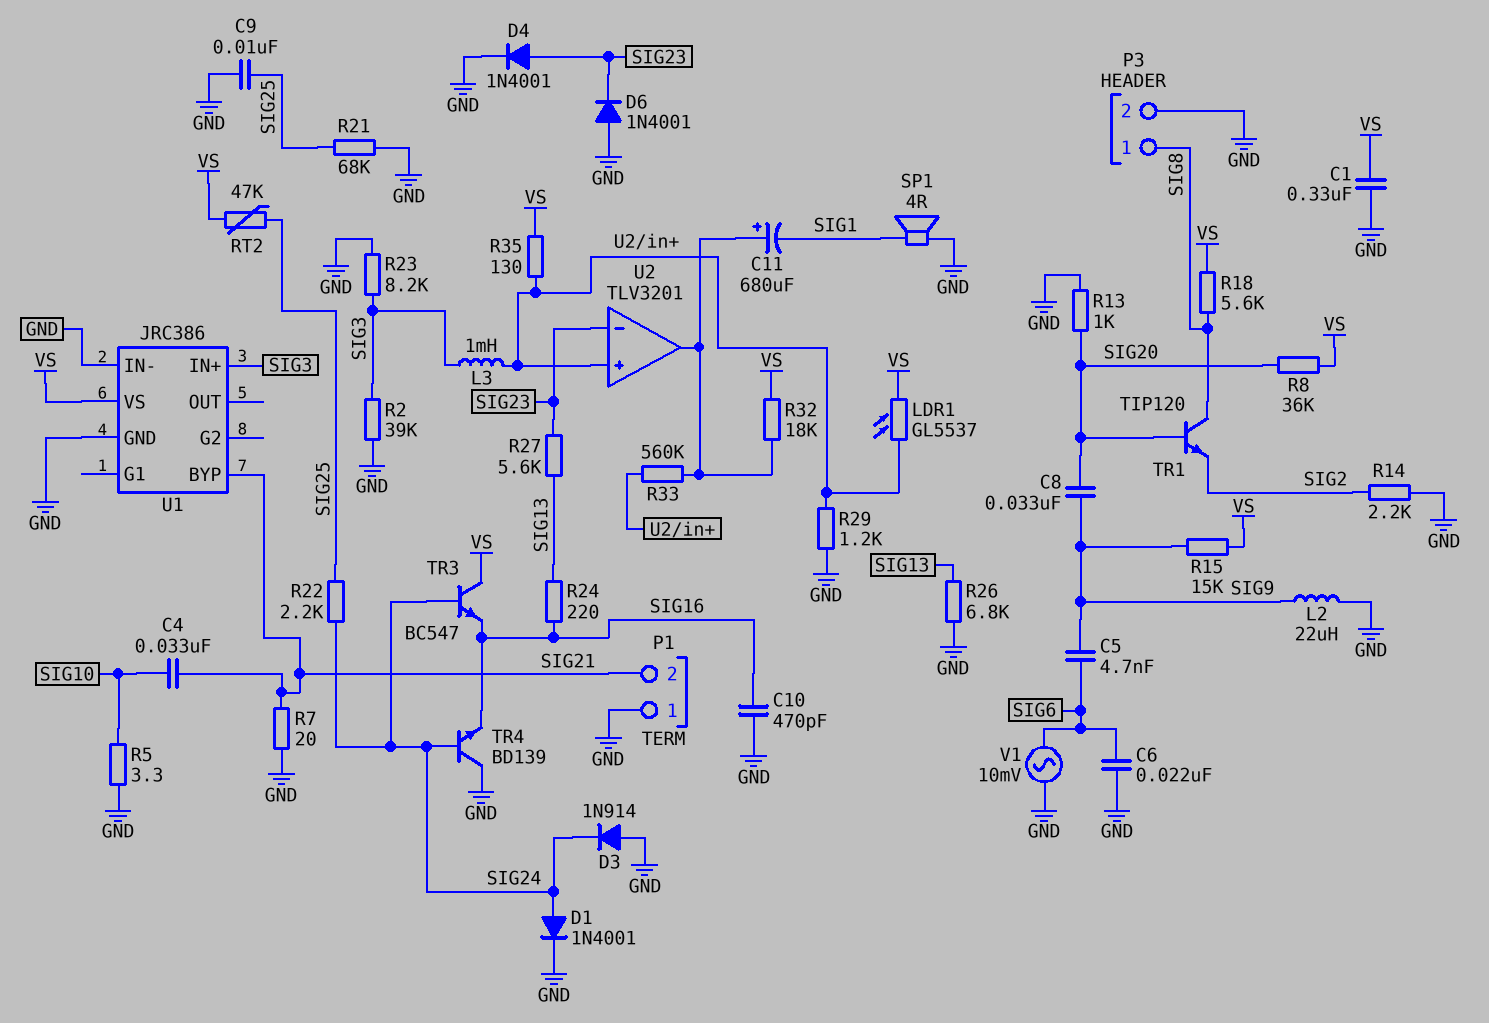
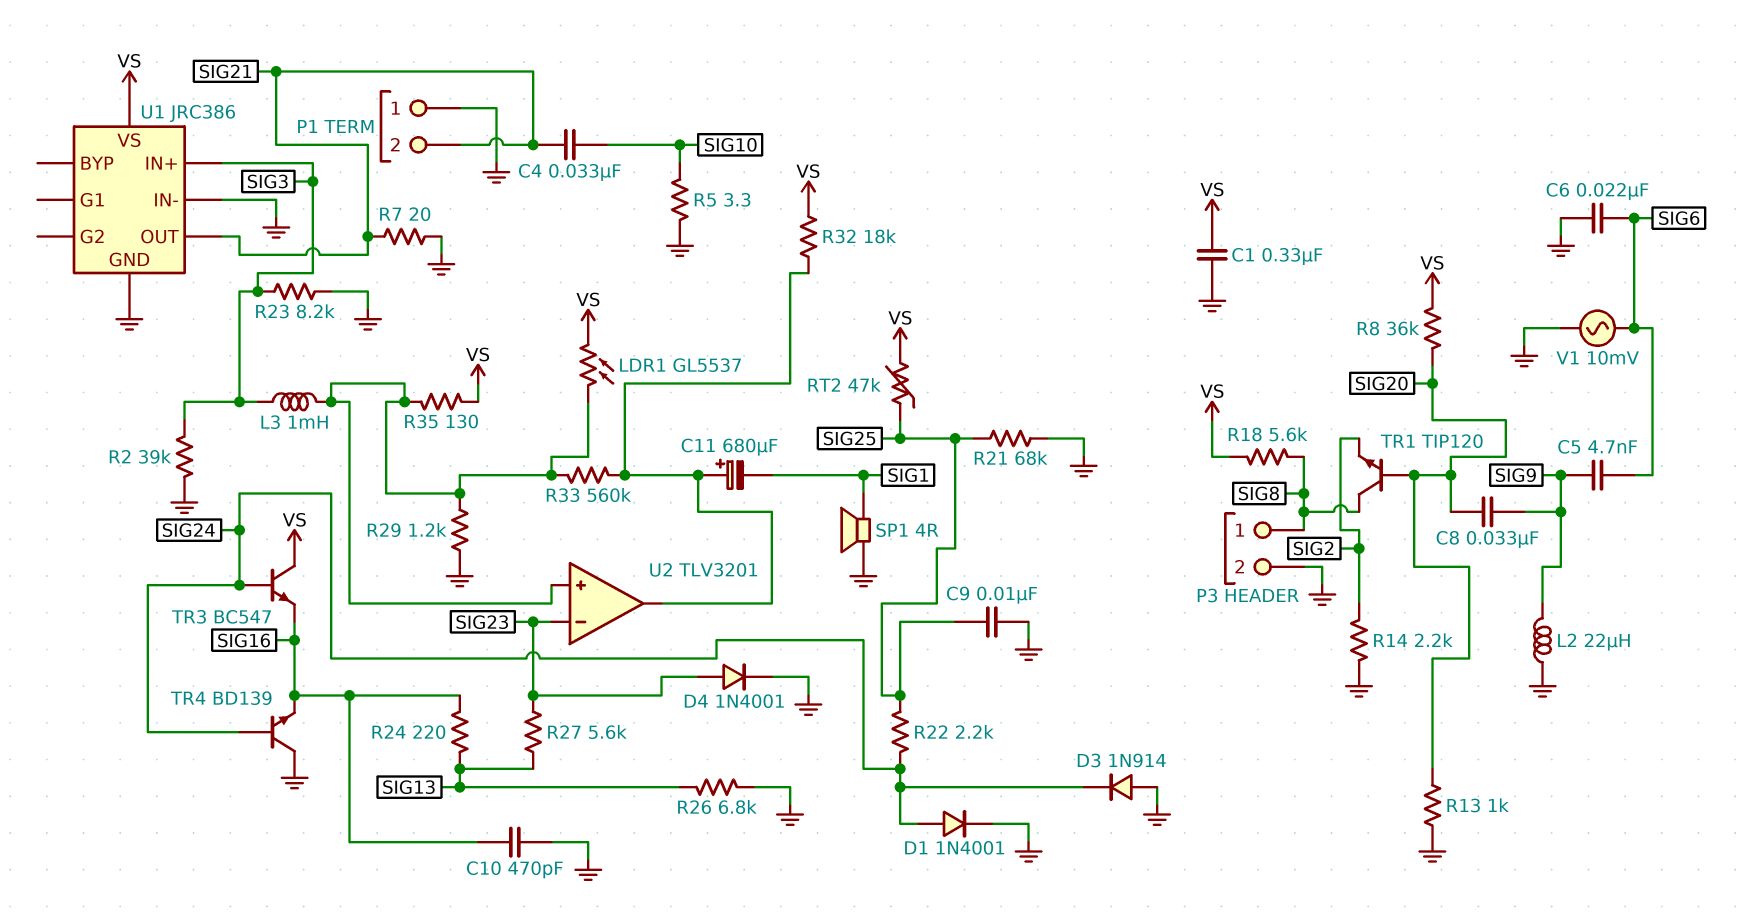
D6: diode 1N4001 (A GND, K SIG23) -> none
R15: 15k (SIG9, VS) -> none
U1 pin BYP: SIG21 -> none
U1 pin OUT: none -> SIG21

